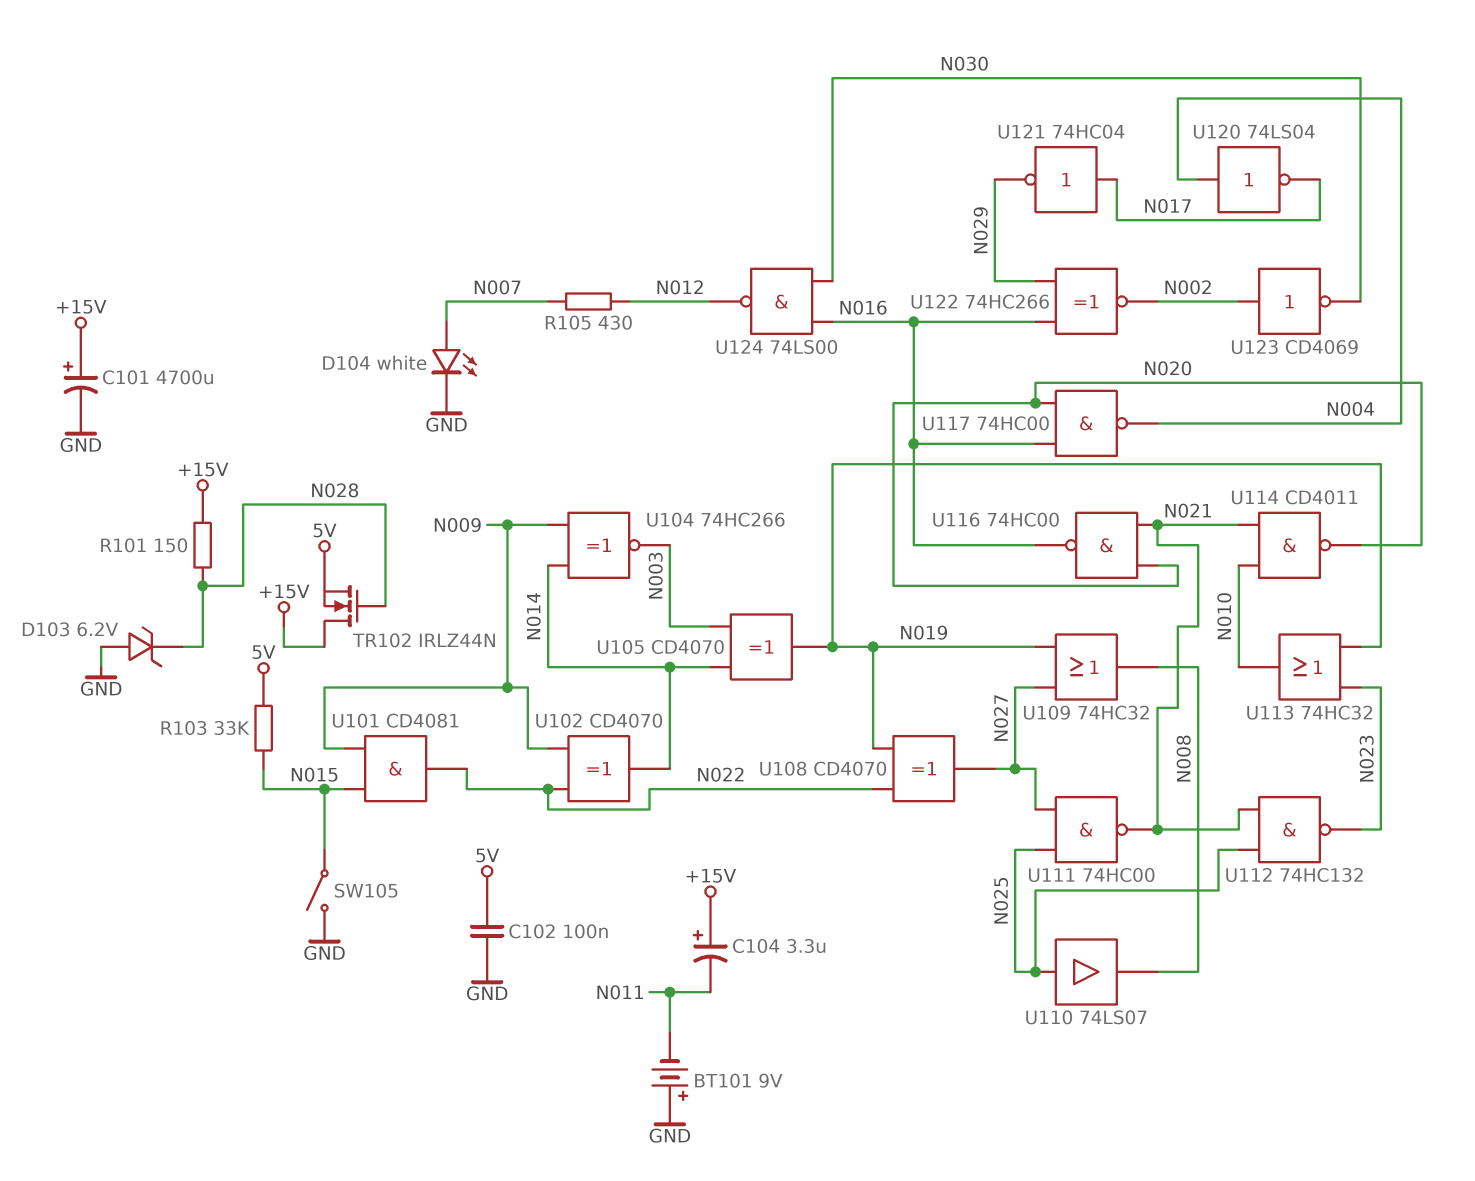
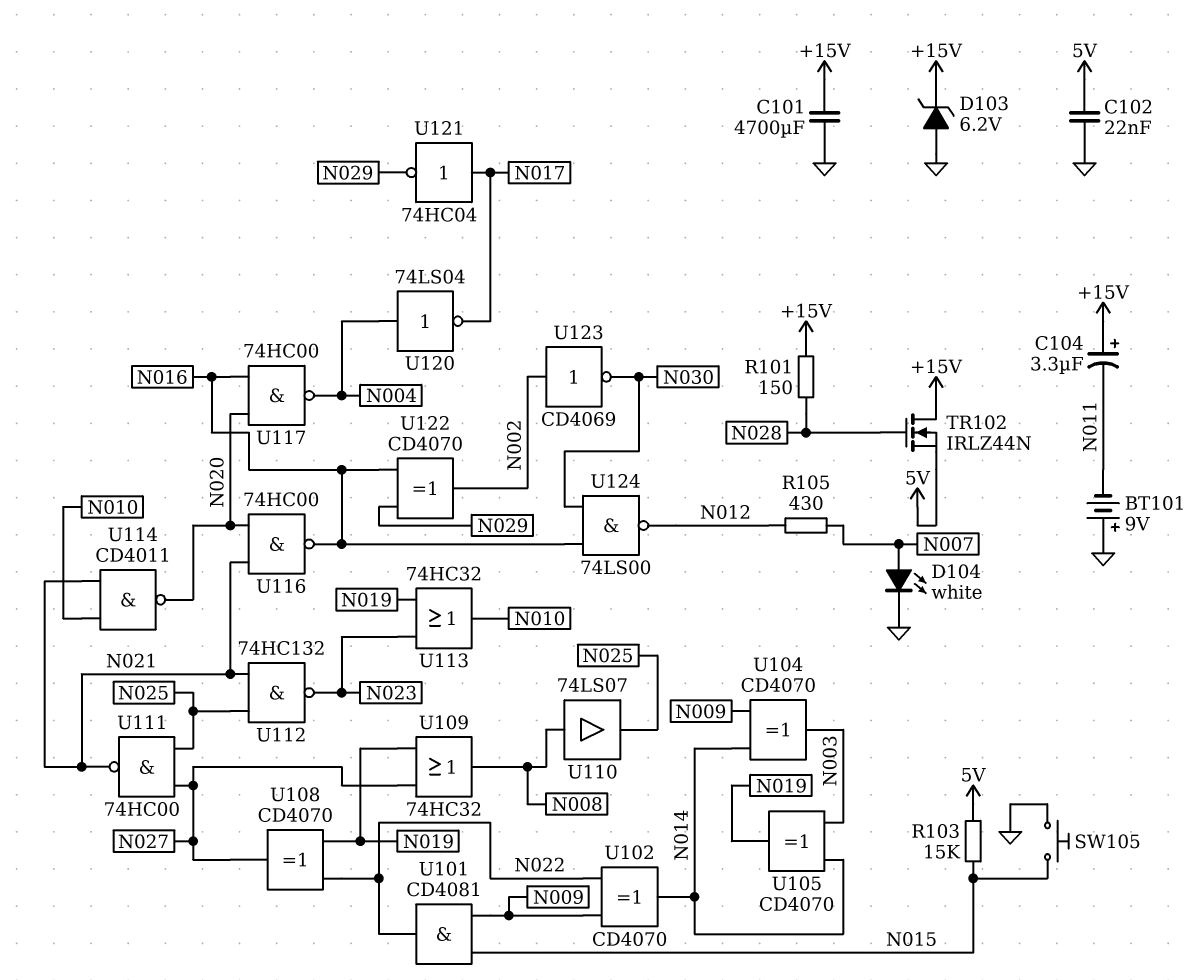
C101: 4700uF (plus +15V, minus GND) -> 4700uF (+15V, GND)
C102: 100nF (5V, GND) -> 22nF (5V, GND)
D103: zener 6.2V (A GND, K N028) -> zener 6.2V (A GND, K +15V)
R103: 33k (5V, N015) -> 15k (5V, N015)
SW105: switch (GND, N015) -> button (GND, N015)
U104: XNOR 74HC266 (in N009, in N014, out N003) -> XOR CD4070 (in N009, in N014, out N003)
U110: buffer 74LS07 (in N025, out N008) -> buffer 74LS07 (in N008, out N025)
U122: XNOR 74HC266 (in N016, in N029, out N002) -> XOR CD4070 (in N016, in N029, out N002)

